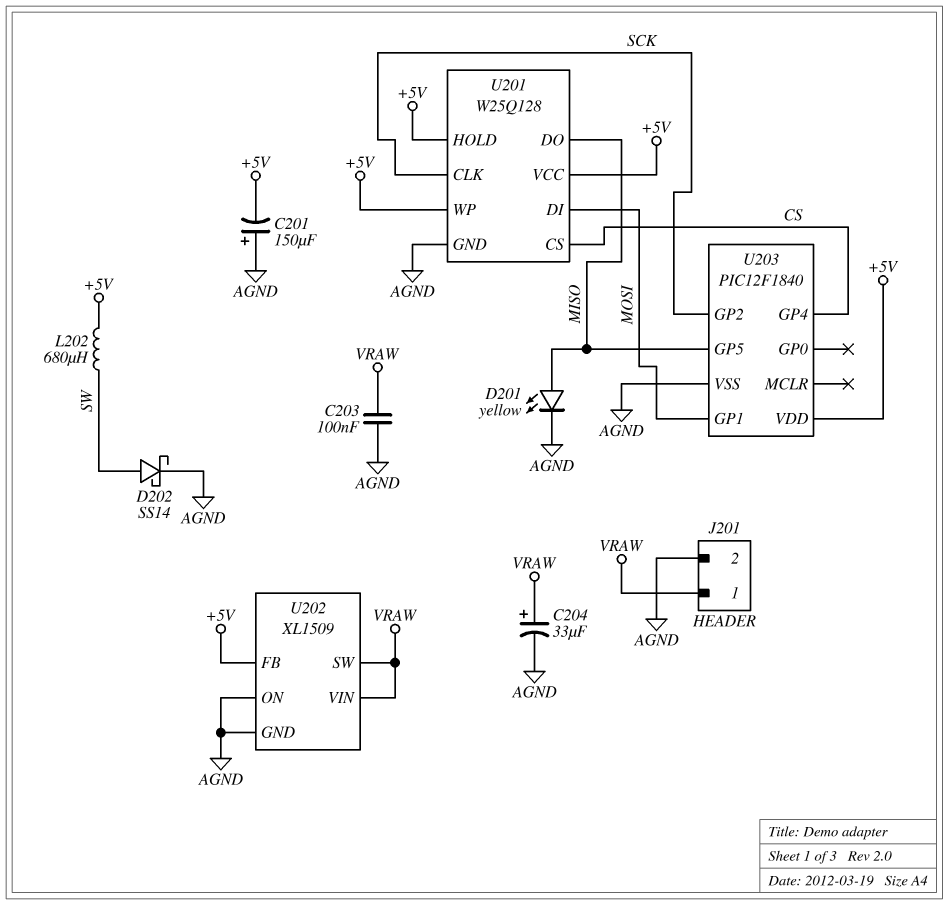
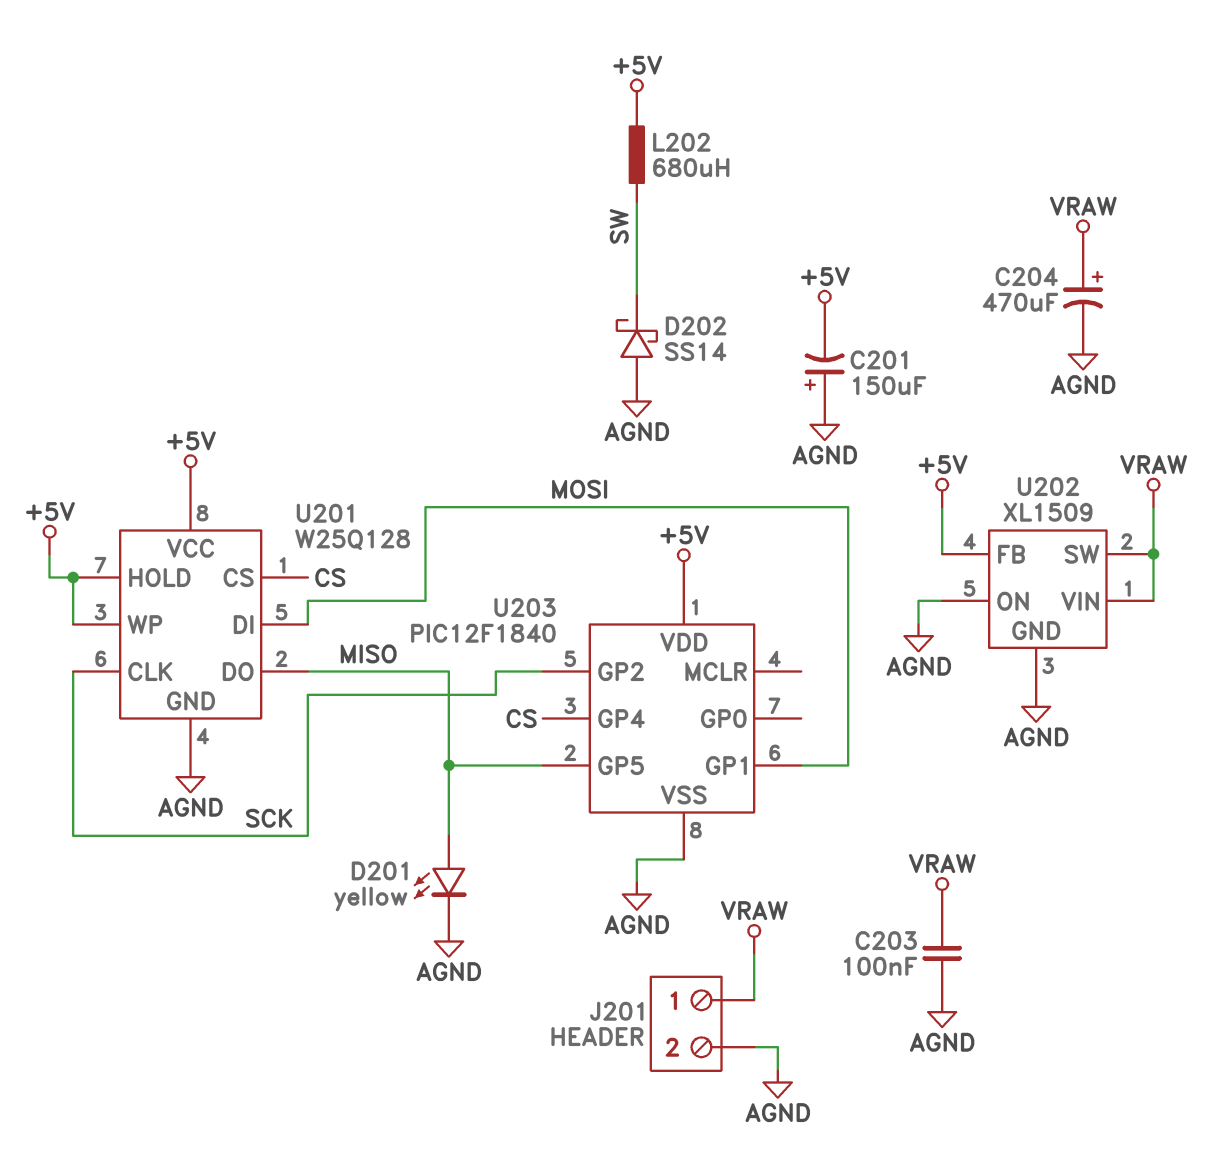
C204: 33uF (plus VRAW, minus AGND) -> 470uF (plus VRAW, minus AGND)
D202: schottky SS14 (A SW, K AGND) -> schottky SS14 (A AGND, K SW)

